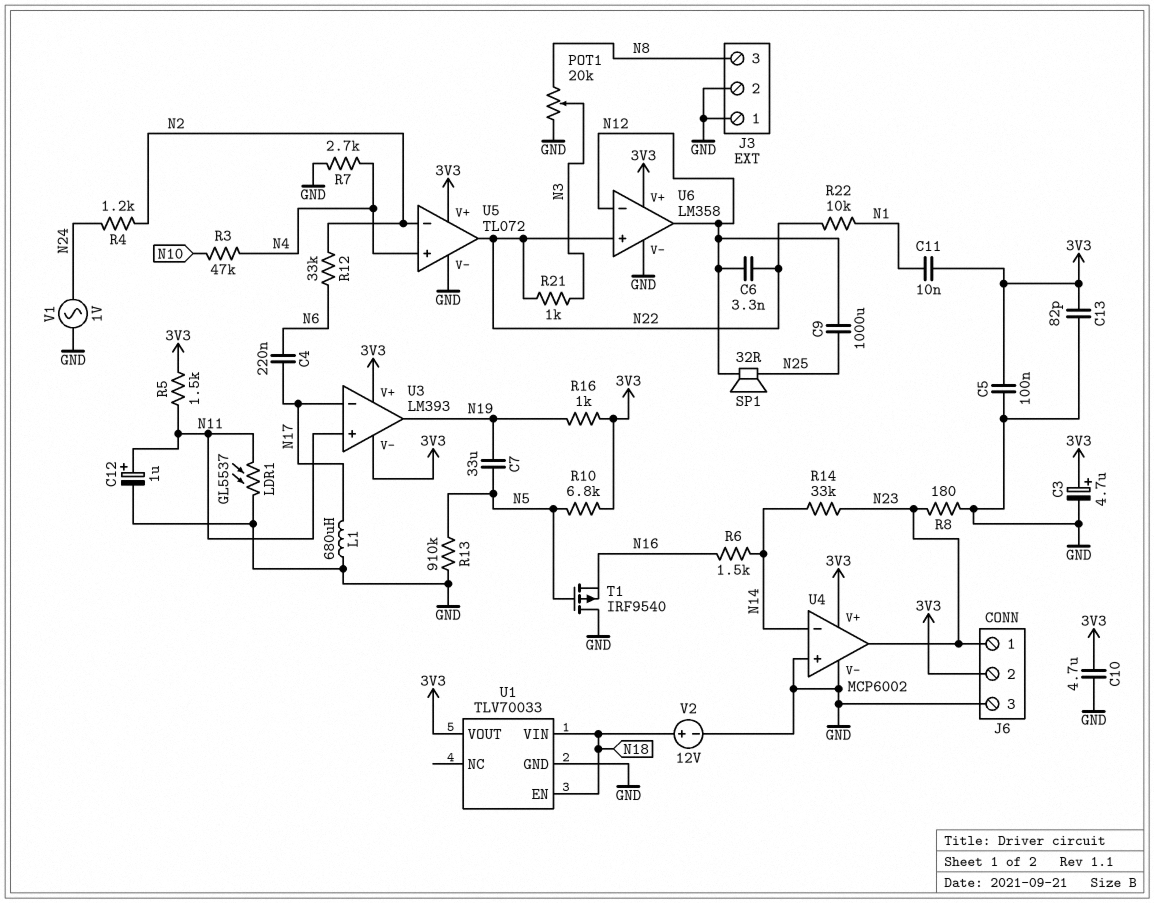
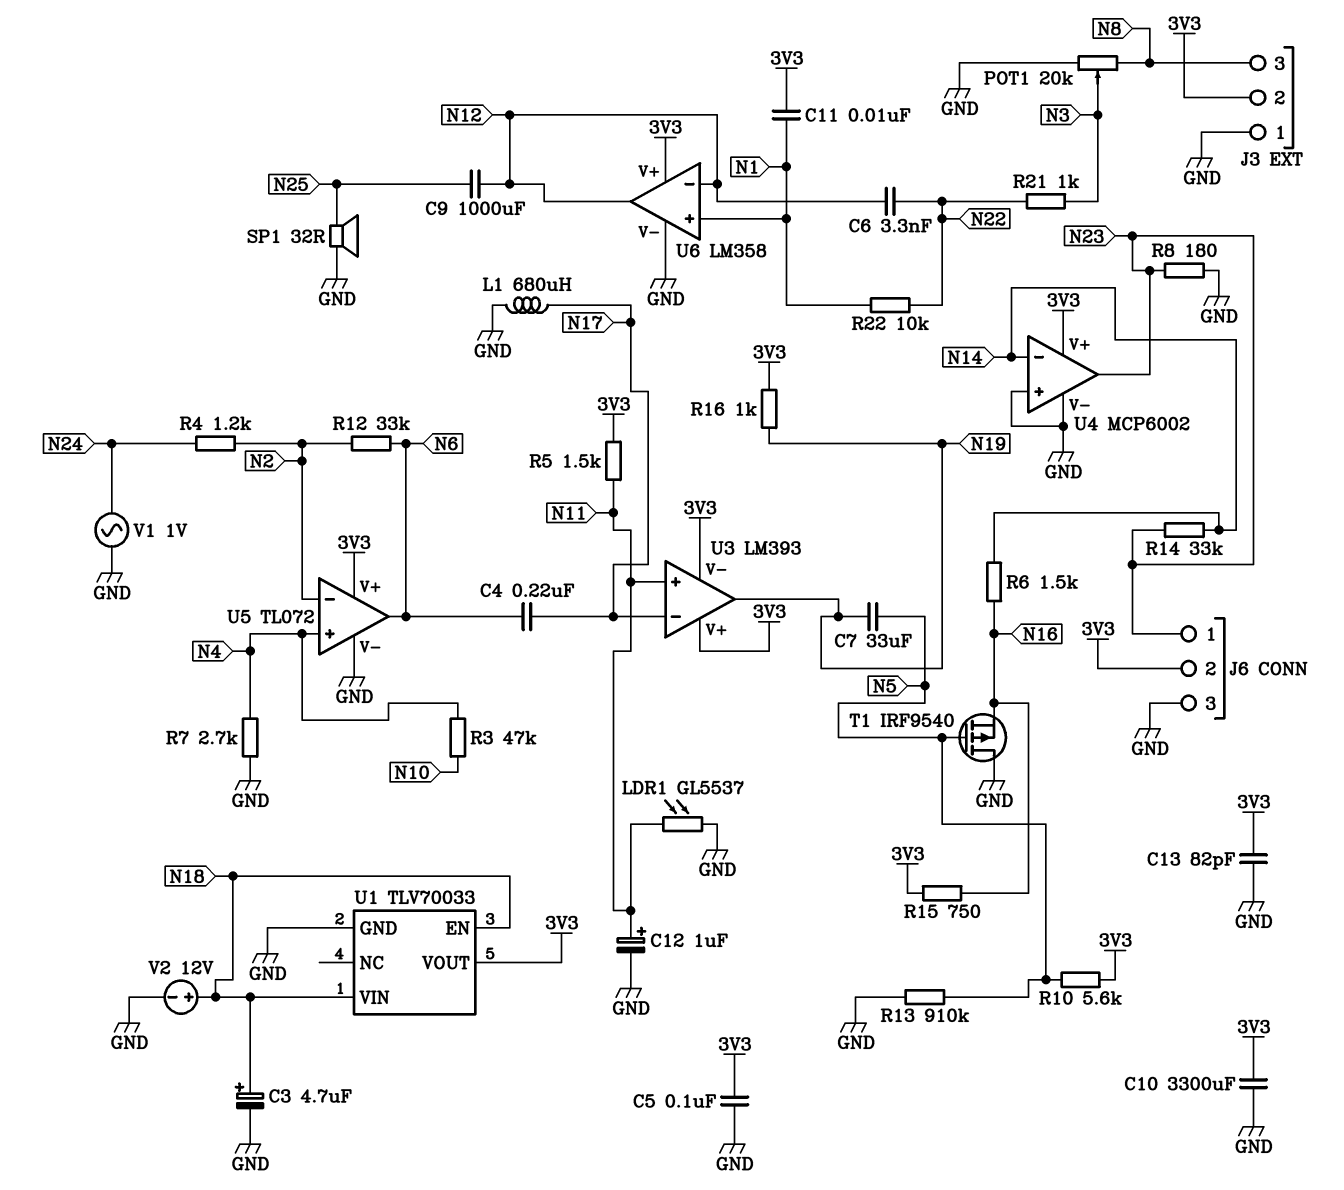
C3: 4.7uF (plus 3V3, minus GND) -> 4.7uF (plus N18, minus GND)
C10: 4.7uF (3V3, GND) -> 3300uF (3V3, GND)
J3 pin 2: GND -> 3V3
R10: 6.8k (3V3, N5) -> 5.6k (3V3, N5)
R15: none -> 750 (3V3, N16)
SP1: speaker 32R (N12, N25) -> speaker 32R (GND, N25)
U5 pin out: N22 -> N6
U6 pin in+: N22 -> N1

